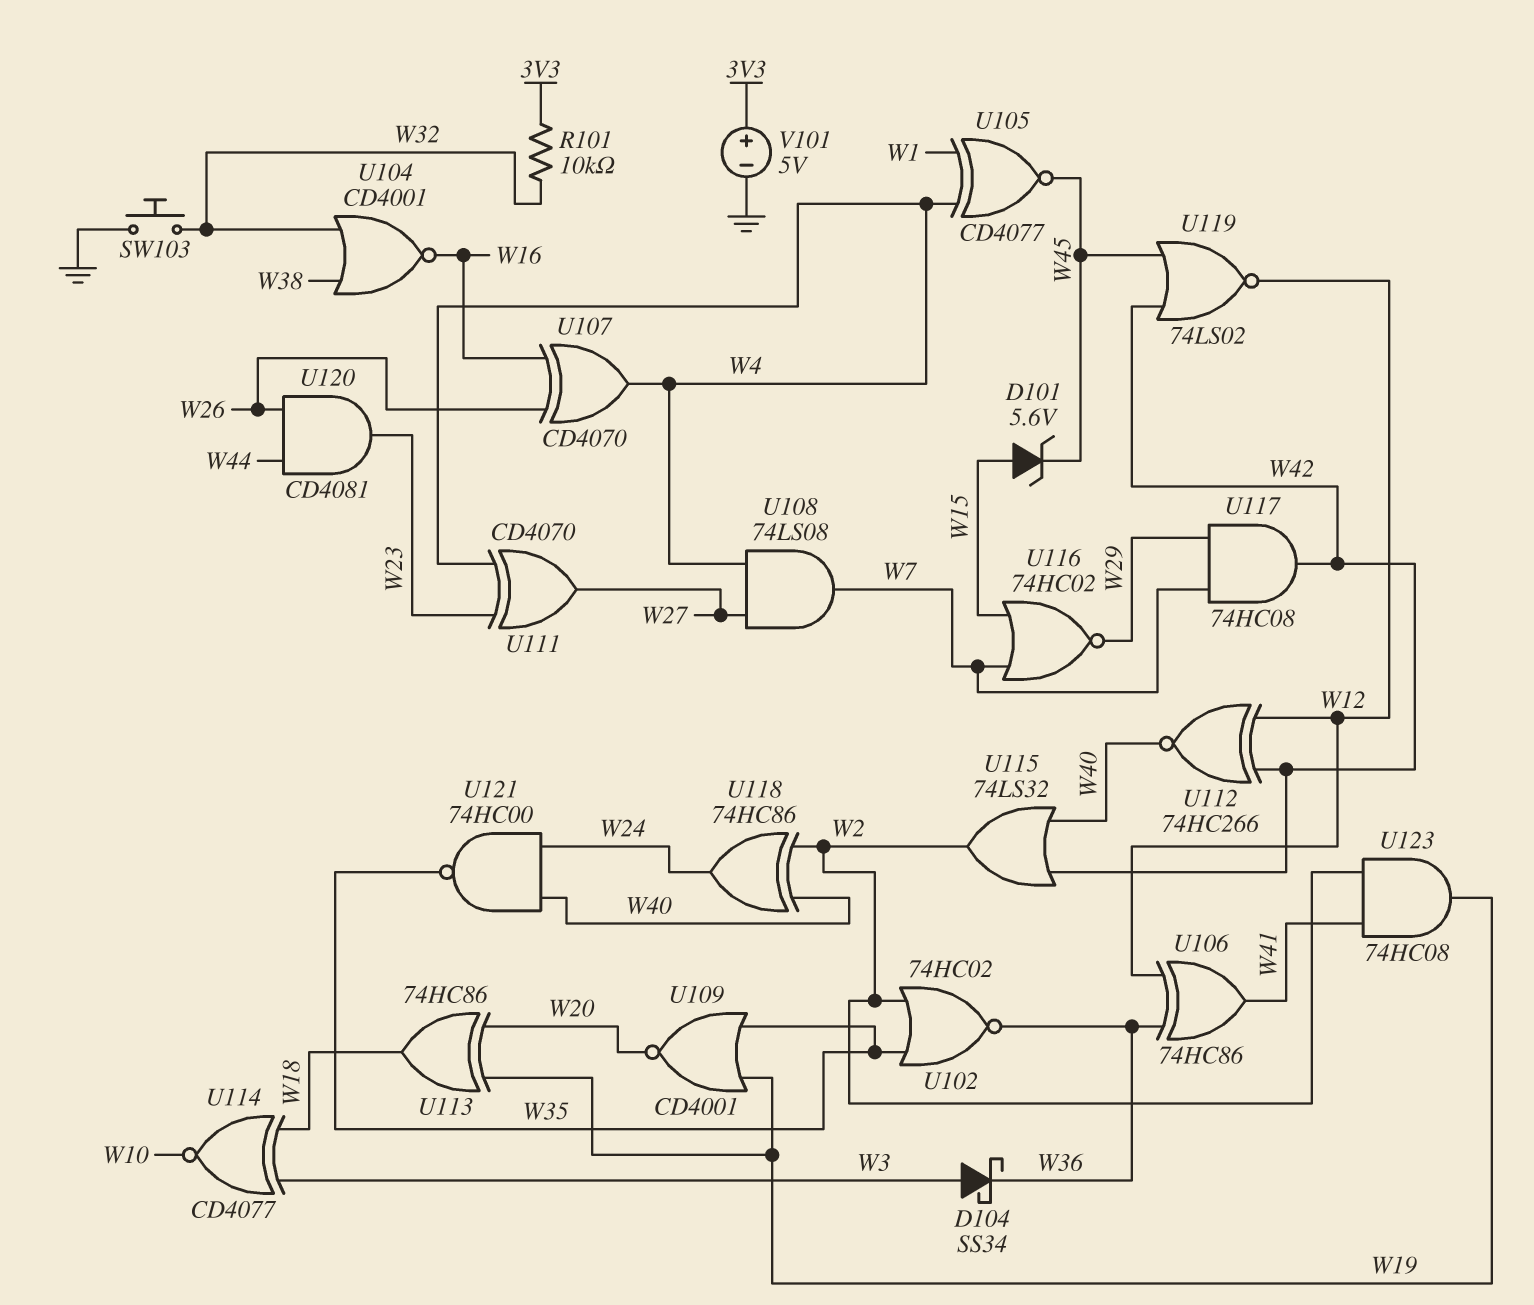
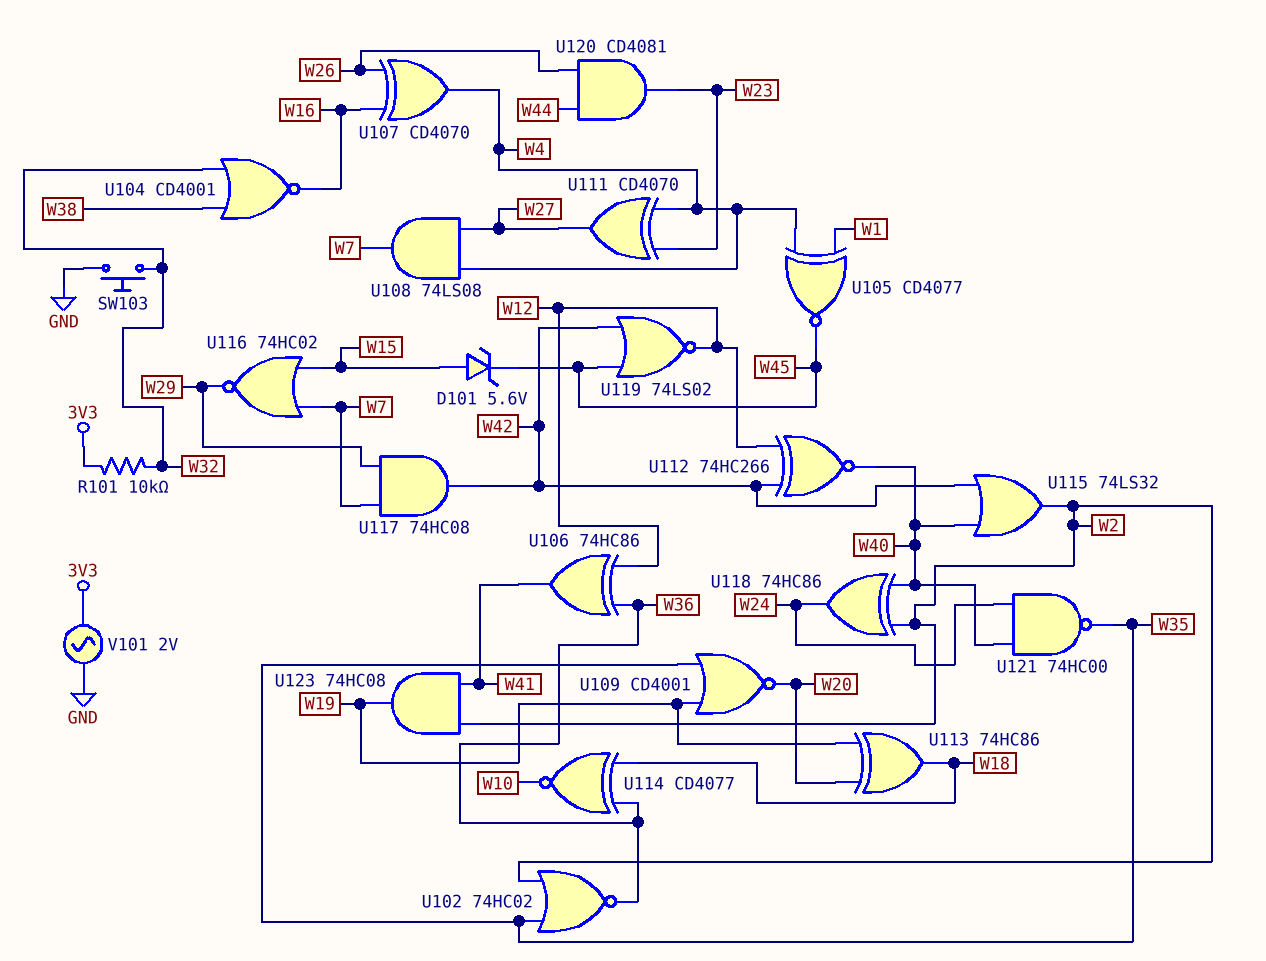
D104: schottky SS34 (A W3, K W36) -> none
U114: XNOR CD4077 (in W3, in W18, out W10) -> XNOR CD4077 (in W18, in W36, out W10)
V101: 5V (plus 3V3, minus GND) -> AC 2V (3V3, GND)

